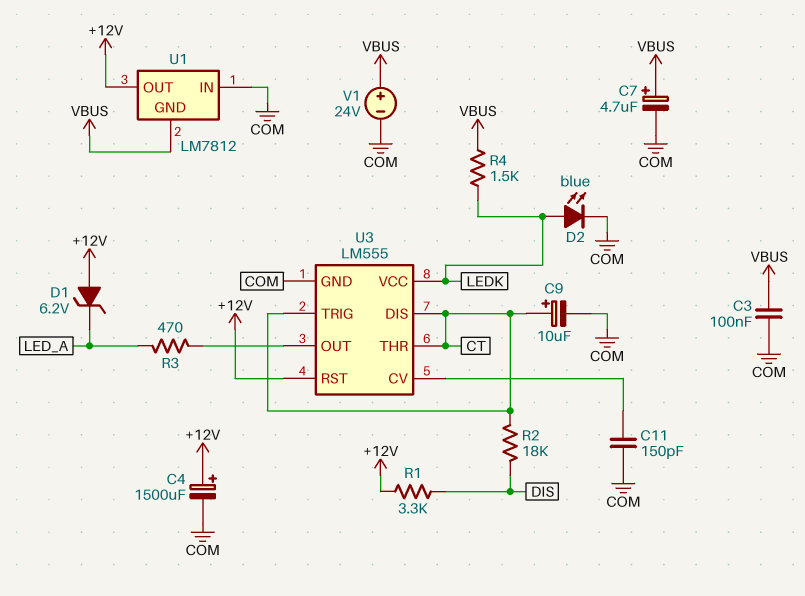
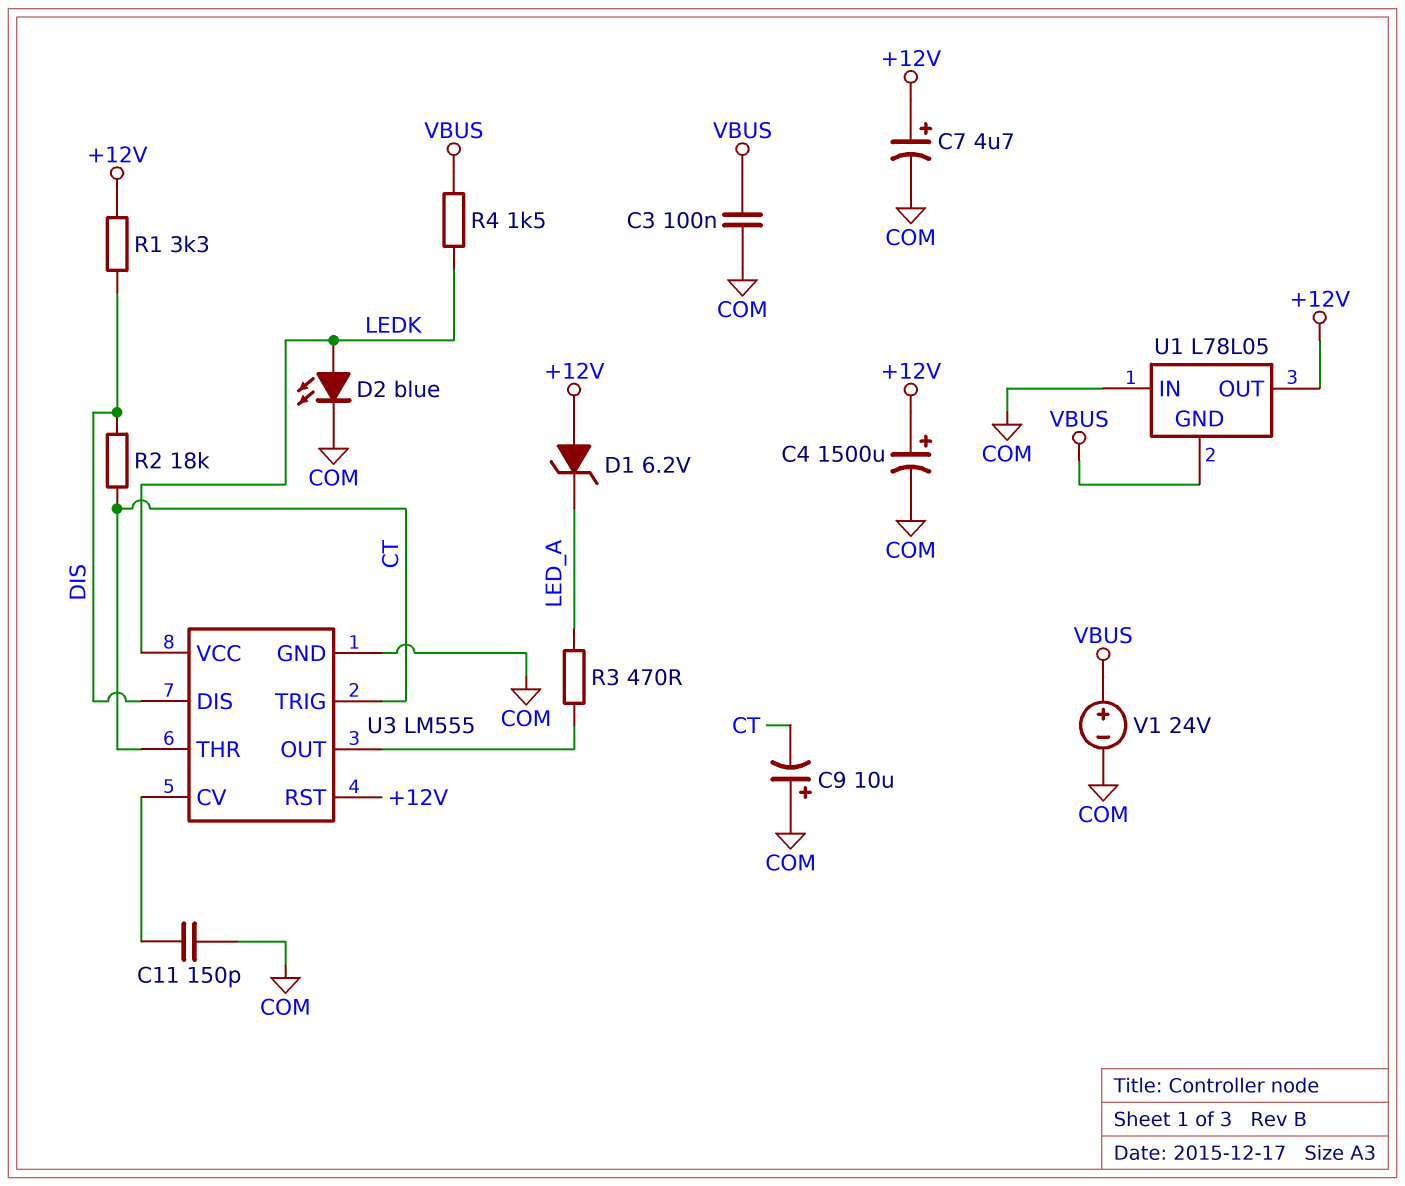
C7: 4.7uF (plus VBUS, minus COM) -> 4.7uF (plus +12V, minus COM)
C9: 10uF (plus CT, minus COM) -> 10uF (plus COM, minus CT)
U1: LM7812 -> L78L05
U3 pin DIS: CT -> DIS

